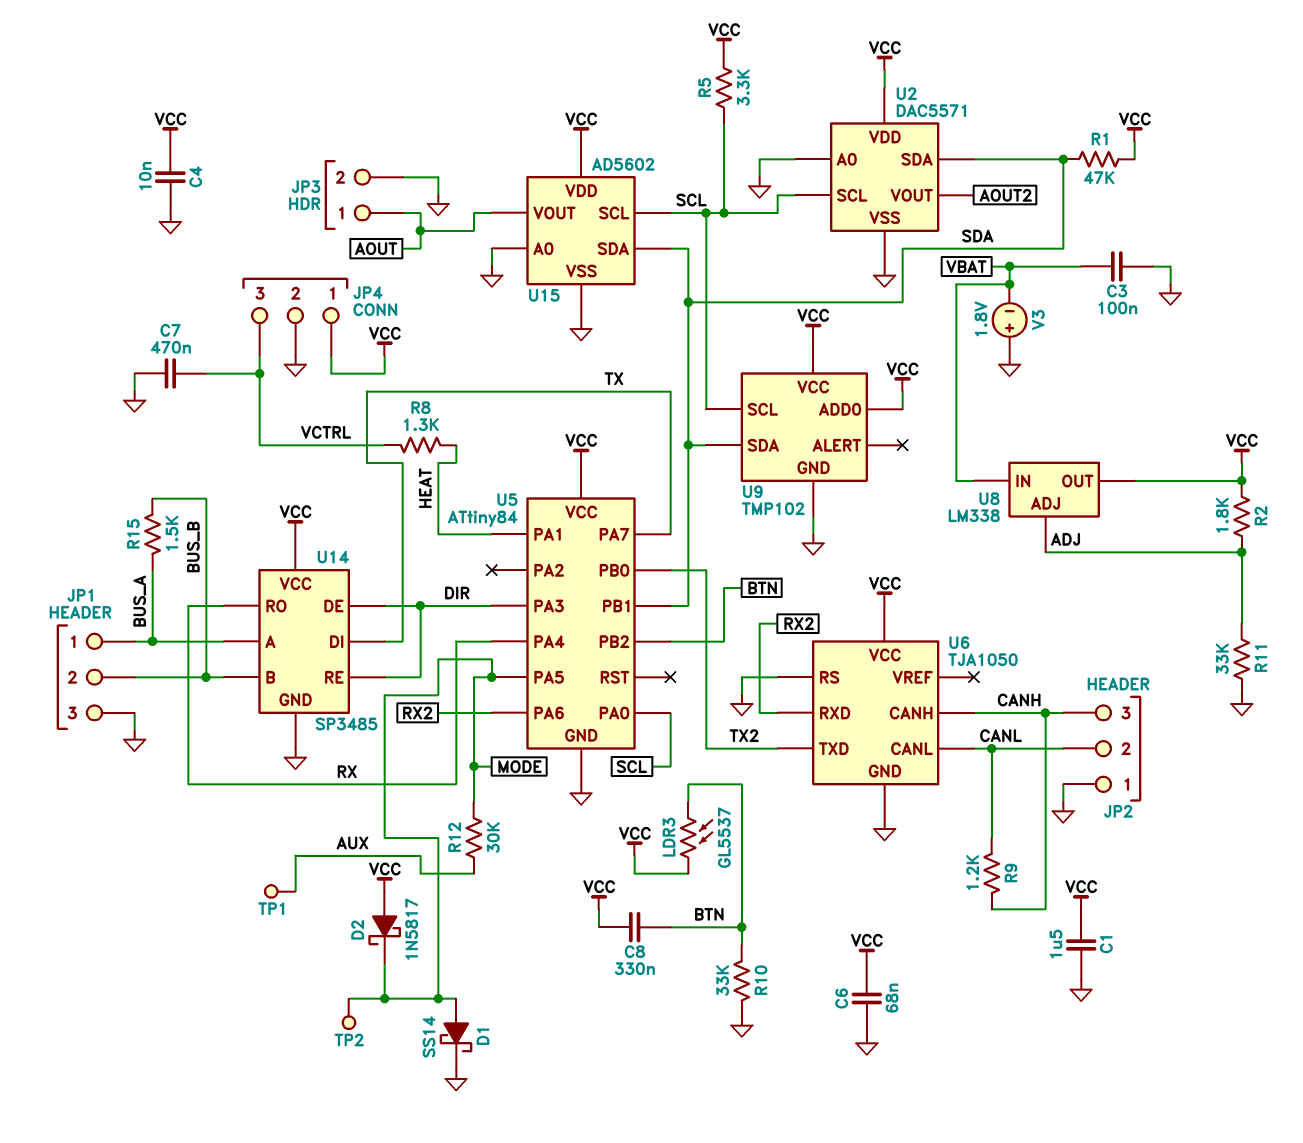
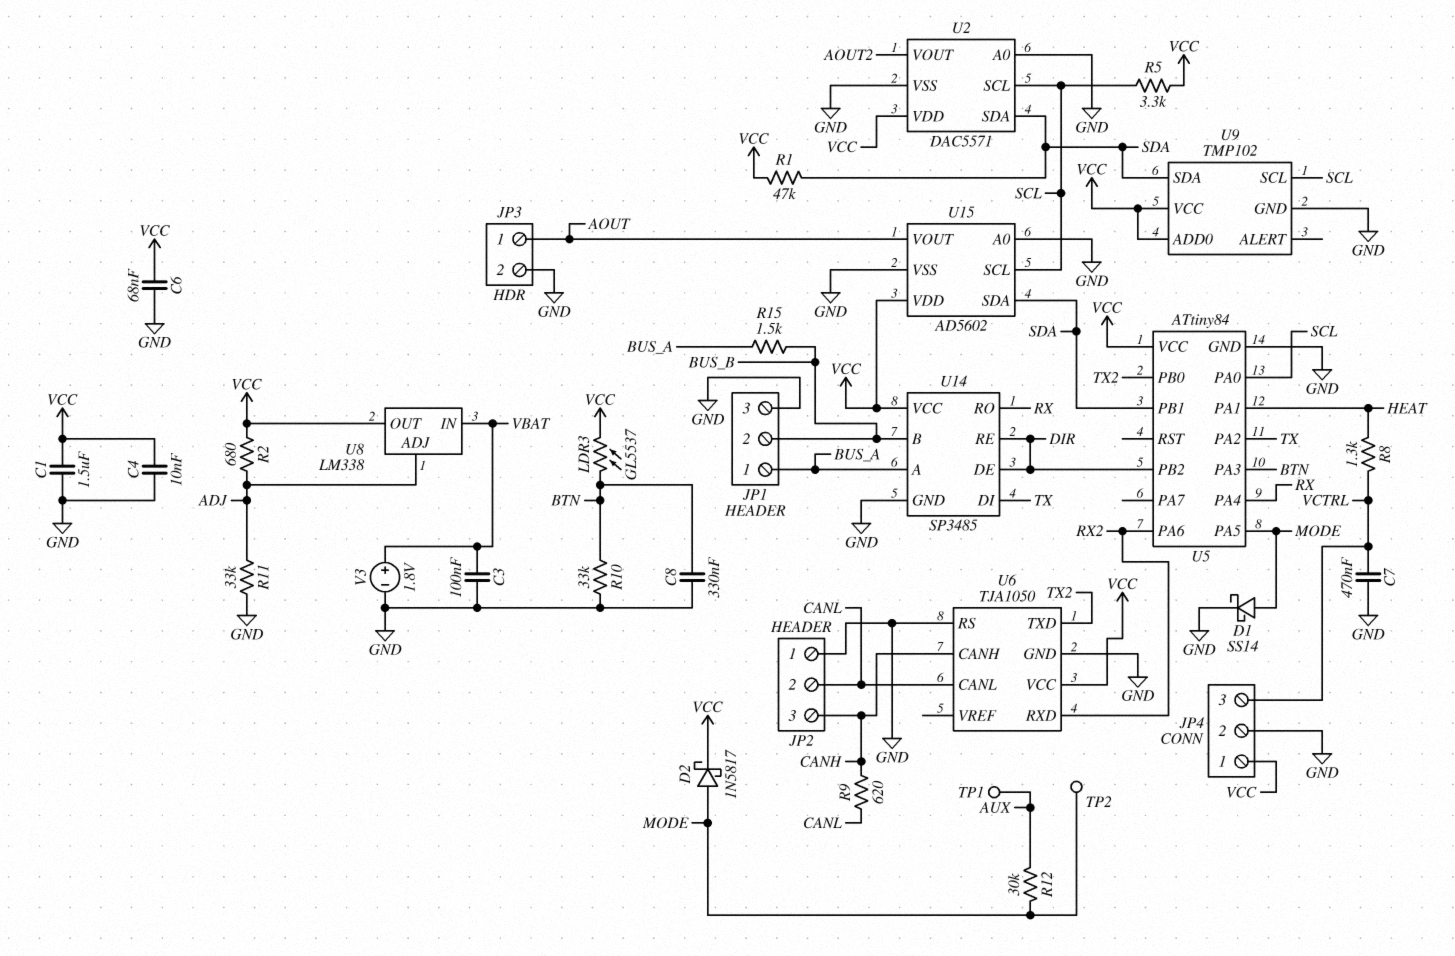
C8: 330nF (BTN, VCC) -> 330nF (BTN, GND)
D2: schottky 1N5817 (A VCC, K MODE) -> schottky 1N5817 (A MODE, K VCC)
R2: 1.8k (ADJ, VCC) -> 680 (ADJ, VCC)
R9: 1.2k (CANH, CANL) -> 620 (CANH, CANL)
U5 pin PA2: none -> TX
U5 pin PA3: DIR -> BTN
U5 pin PA7: TX -> none
U5 pin PB2: BTN -> DIR
V3: 1.8V (plus GND, minus VBAT) -> 1.8V (plus VBAT, minus GND)

